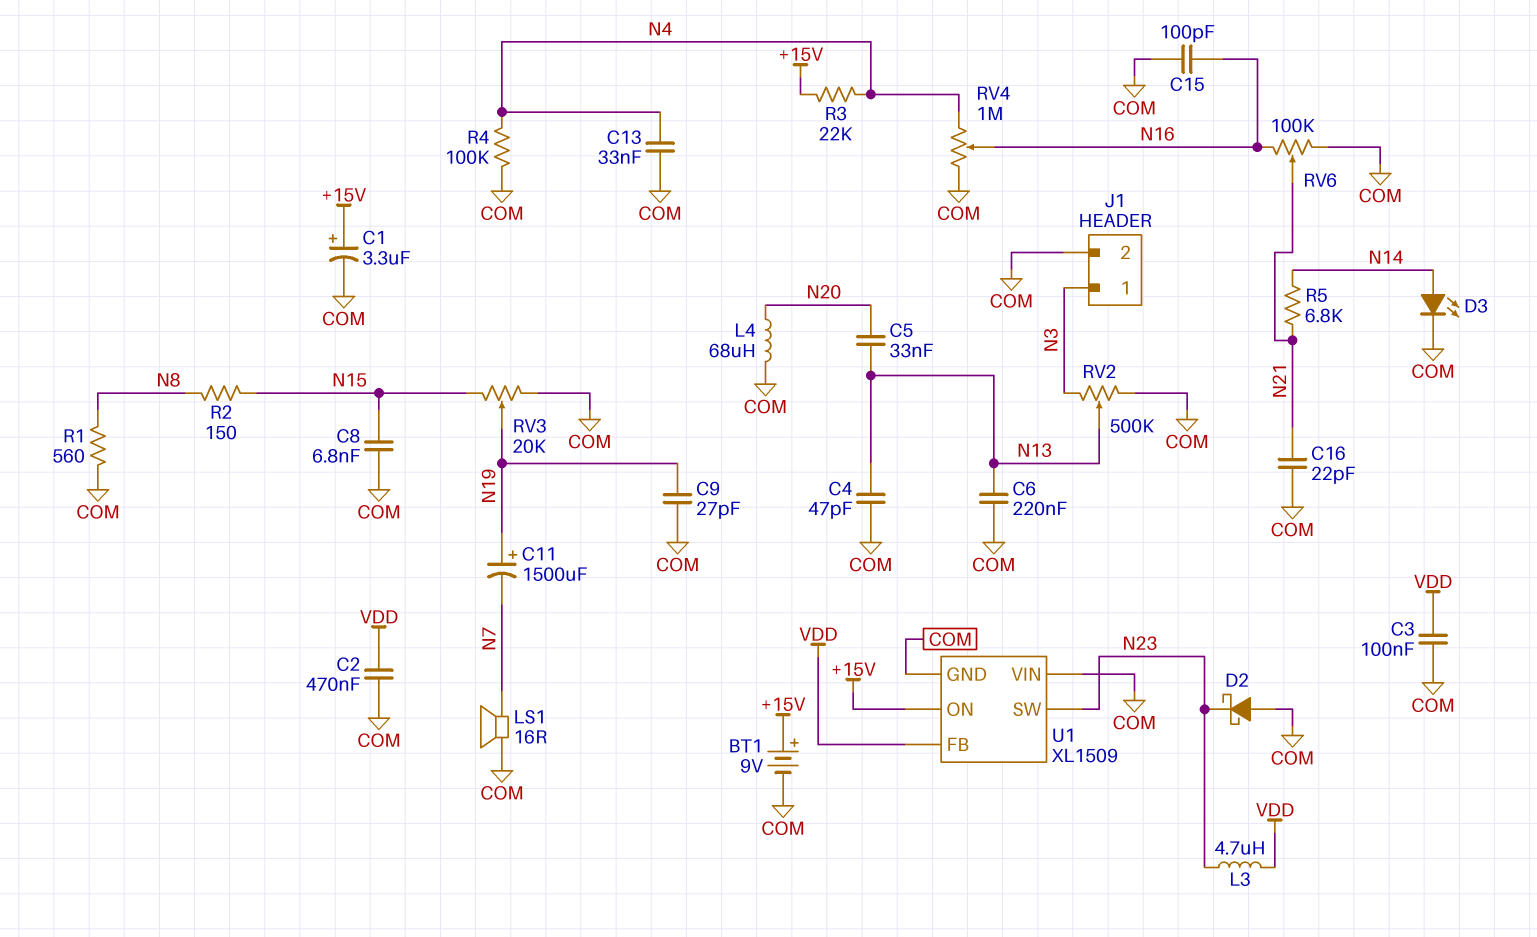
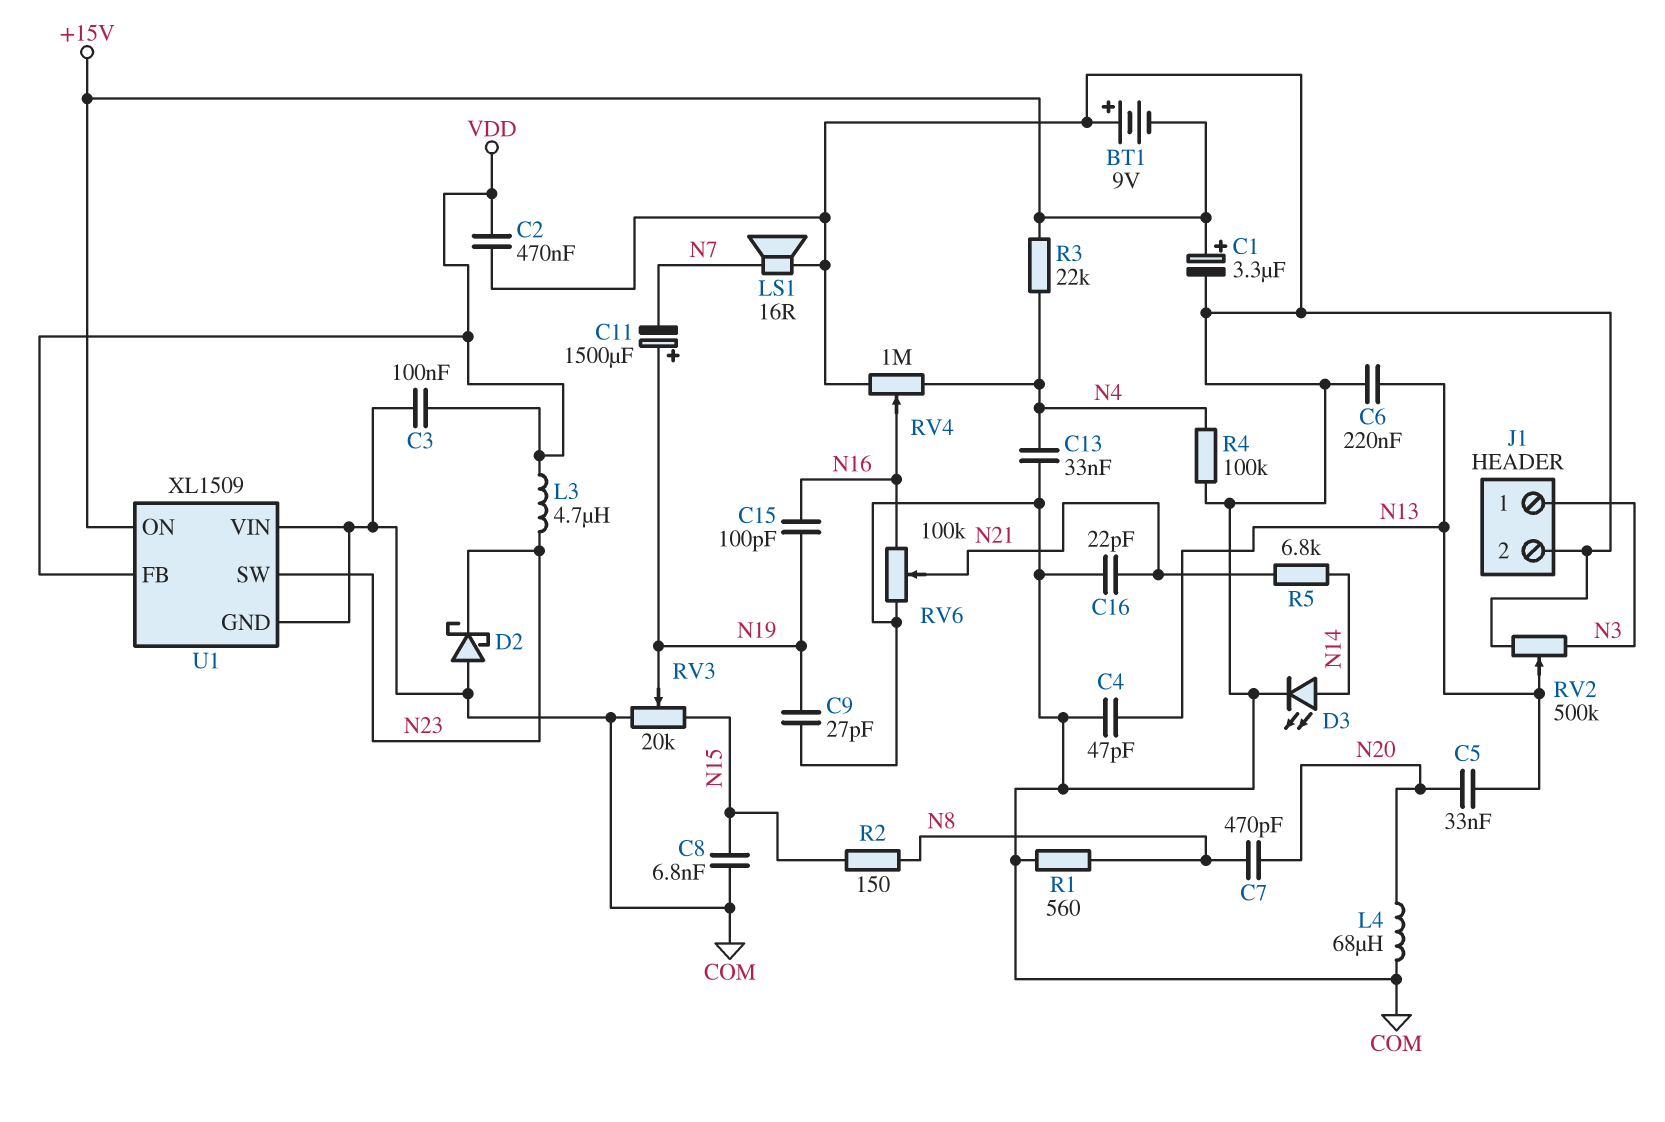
BT1: 9V (plus +15V, minus COM) -> 9V (plus COM, minus +15V)
C7: none -> 470pF (N8, N20)
C15: 100pF (COM, N16) -> 100pF (N16, N19)

